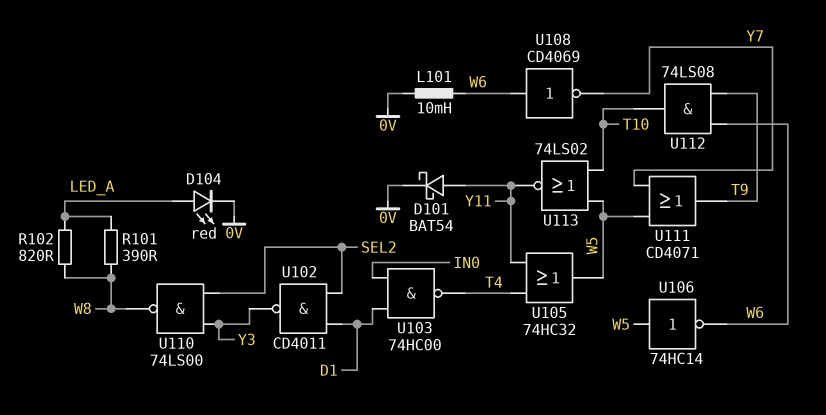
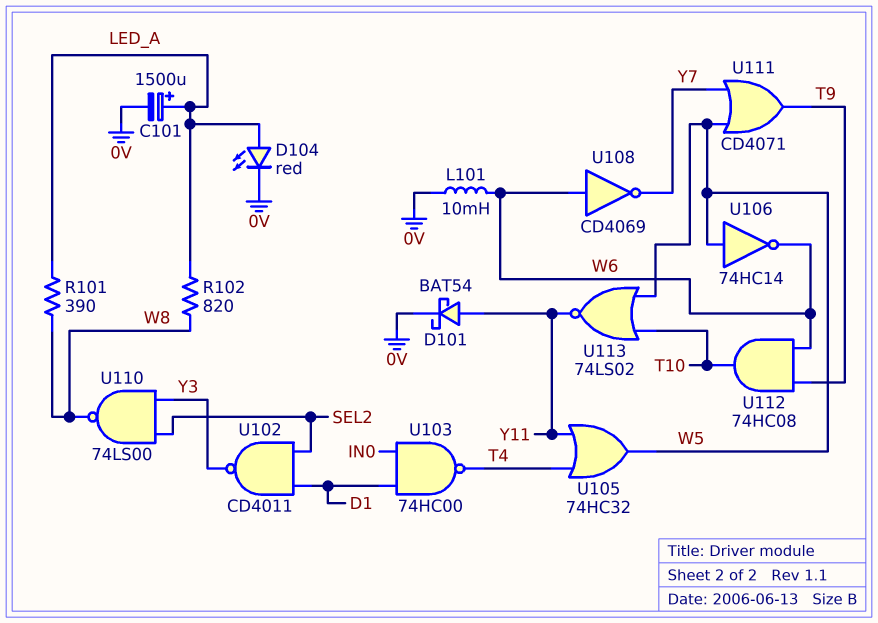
C101: none -> 1500uF (plus LED_A, minus 0V)
U112: AND 74LS08 (in T9, in W6, out T10) -> AND 74HC08 (in T9, in W6, out T10)

